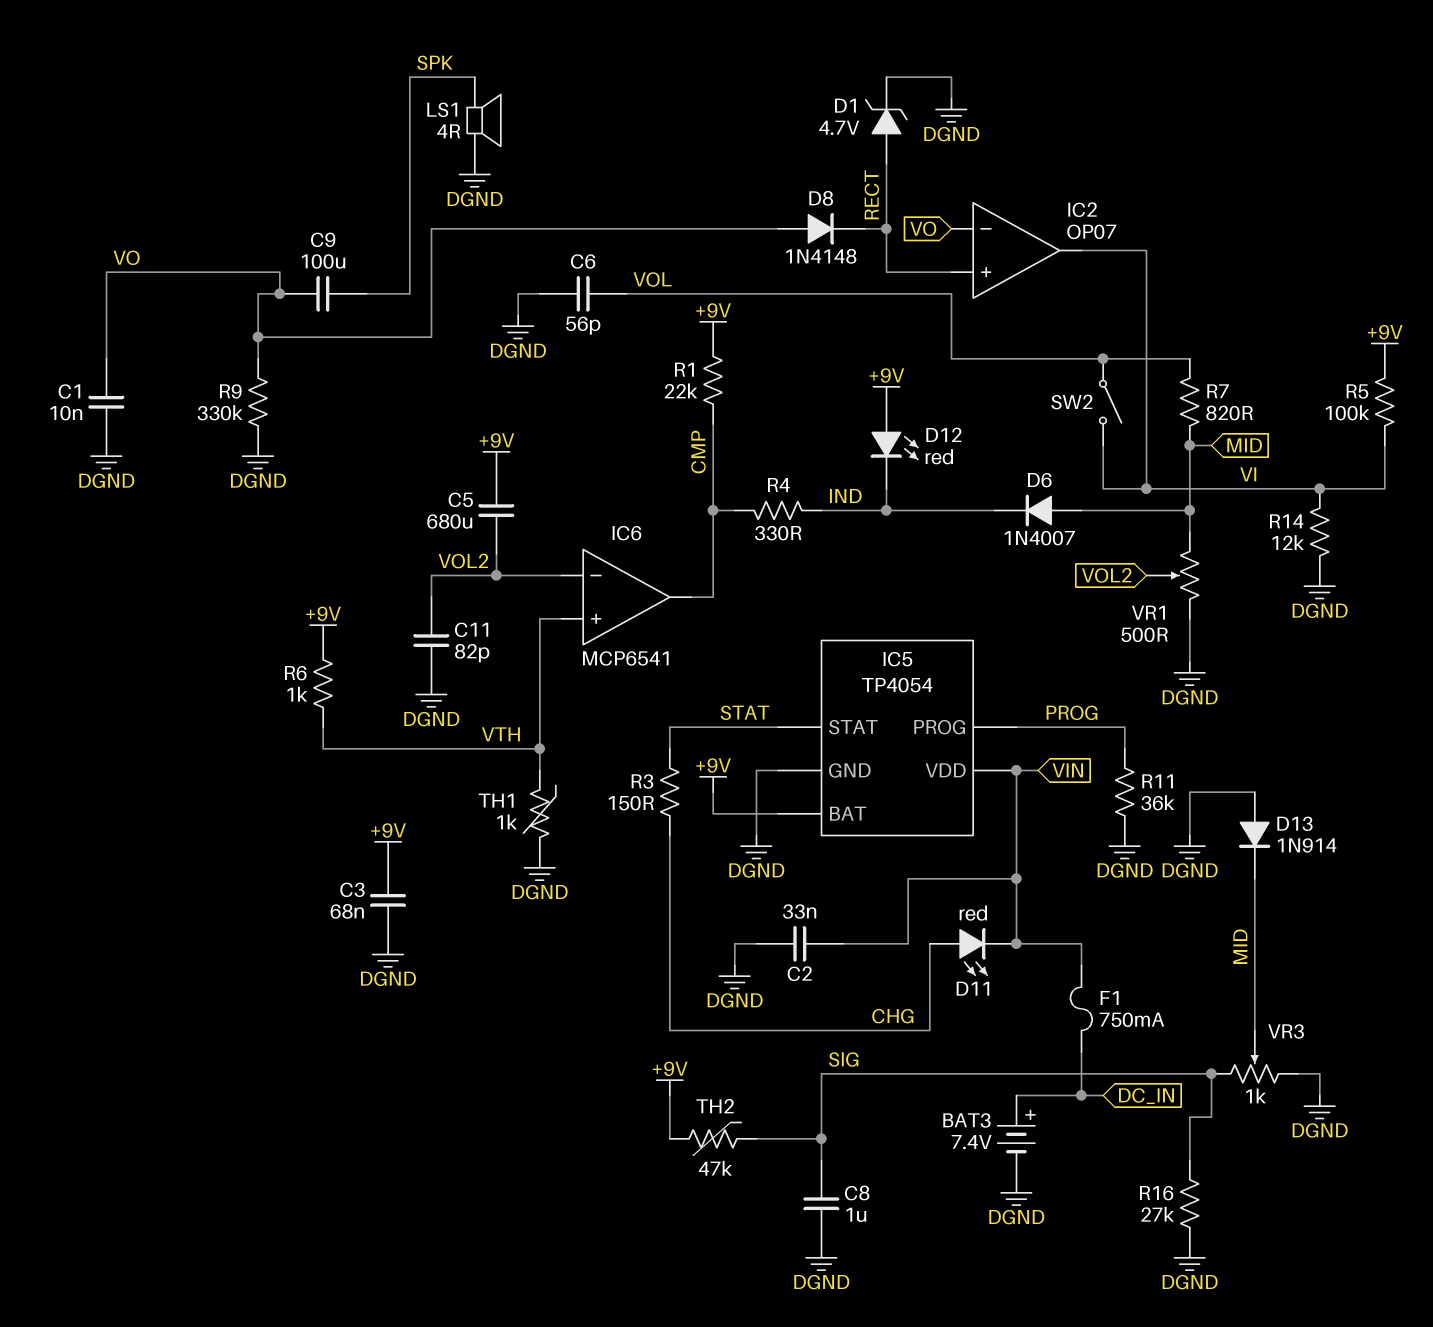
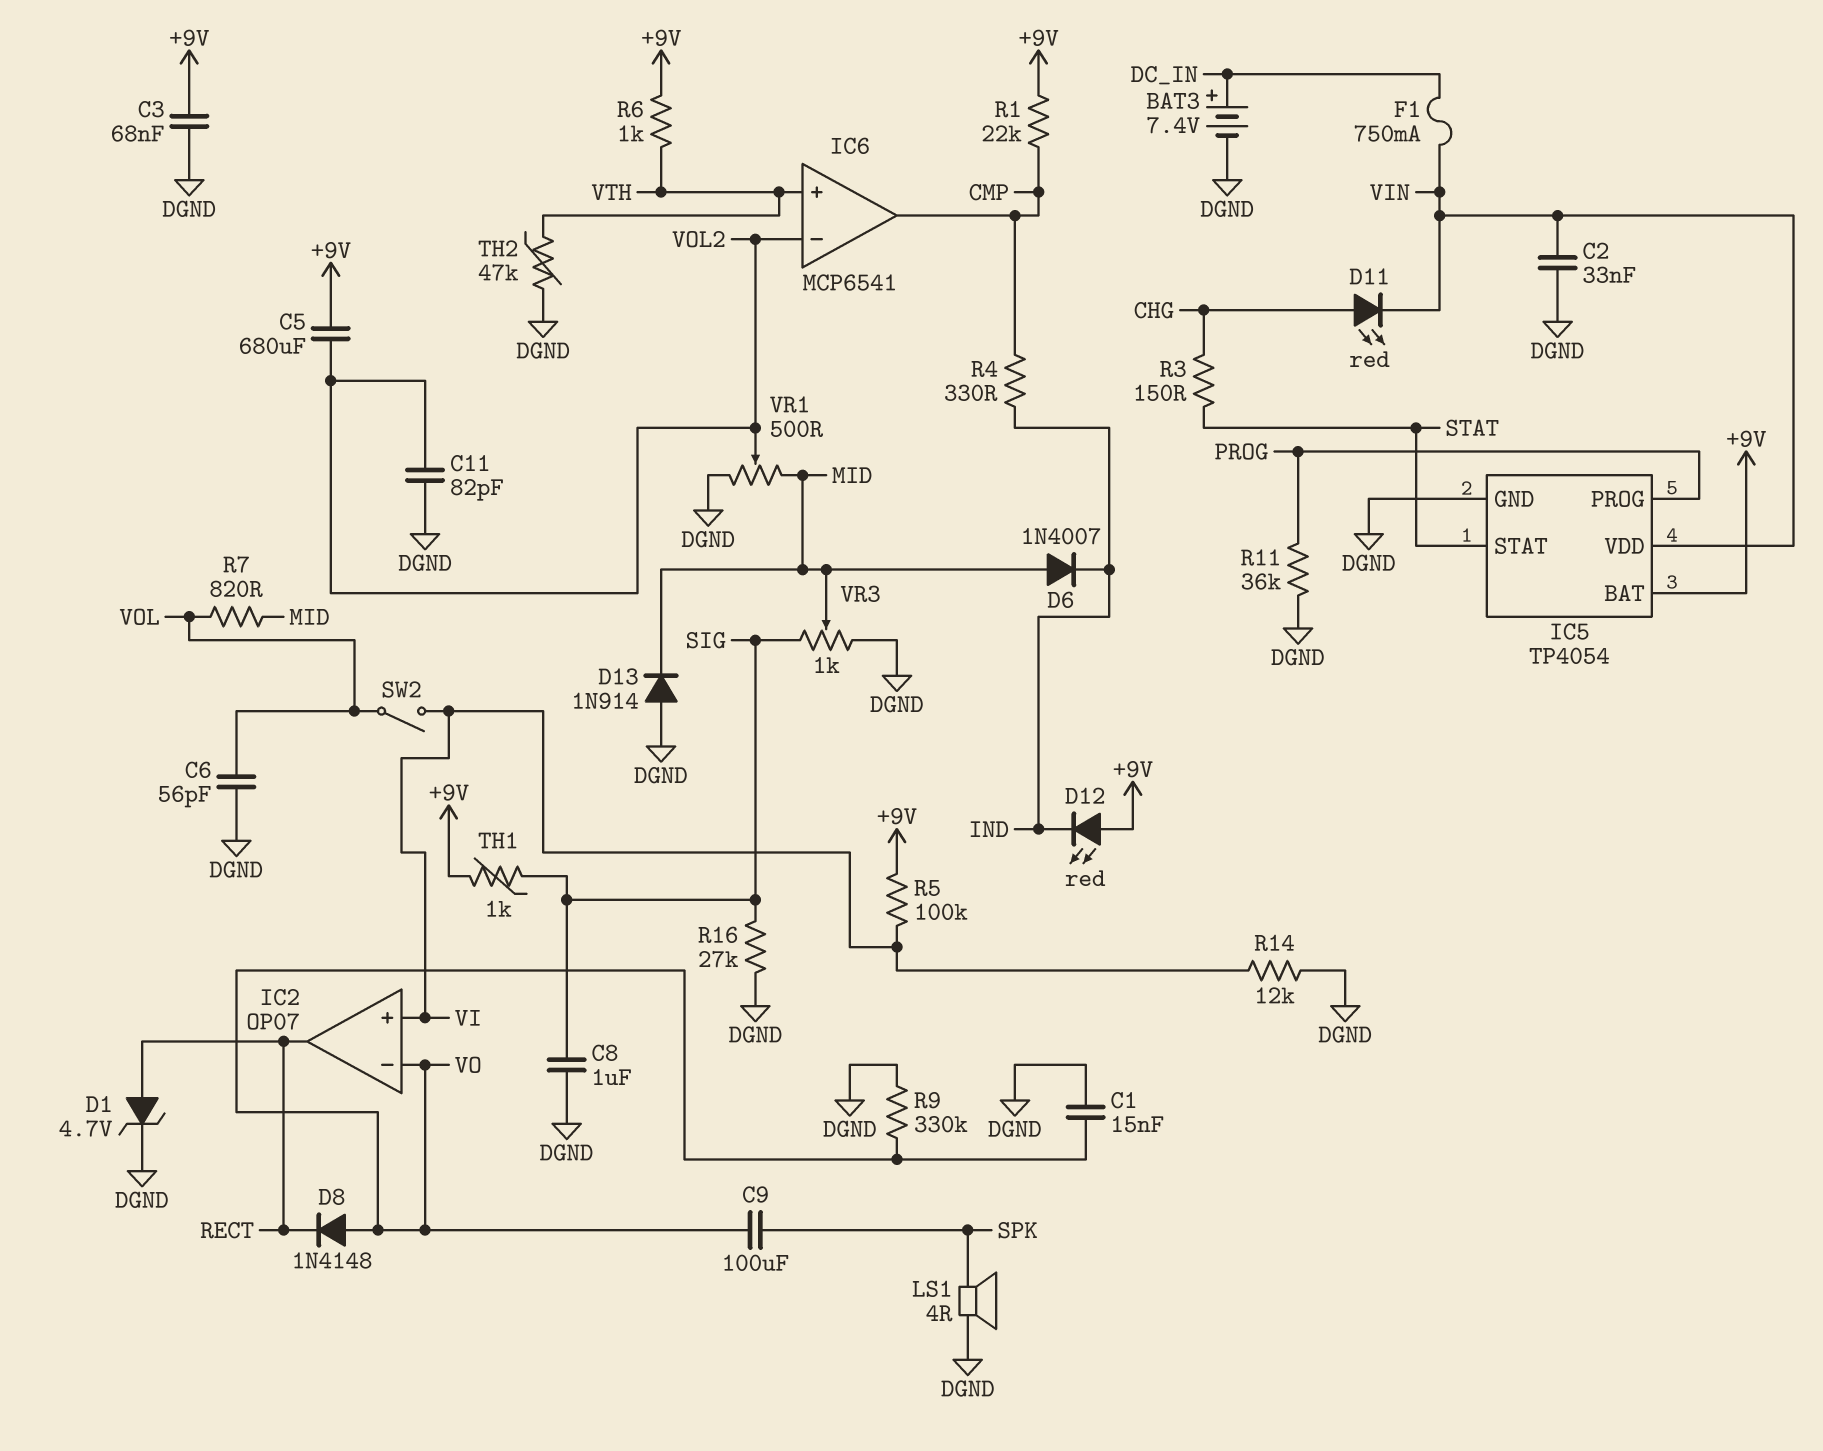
C1: 10nF (DGND, VO) -> 15nF (DGND, VO)
IC2 pin in+: RECT -> VI
IC2 pin out: VI -> RECT
TH1: 1k (DGND, VTH) -> 1k (+9V, SIG)
TH2: 47k (+9V, SIG) -> 47k (DGND, VTH)

